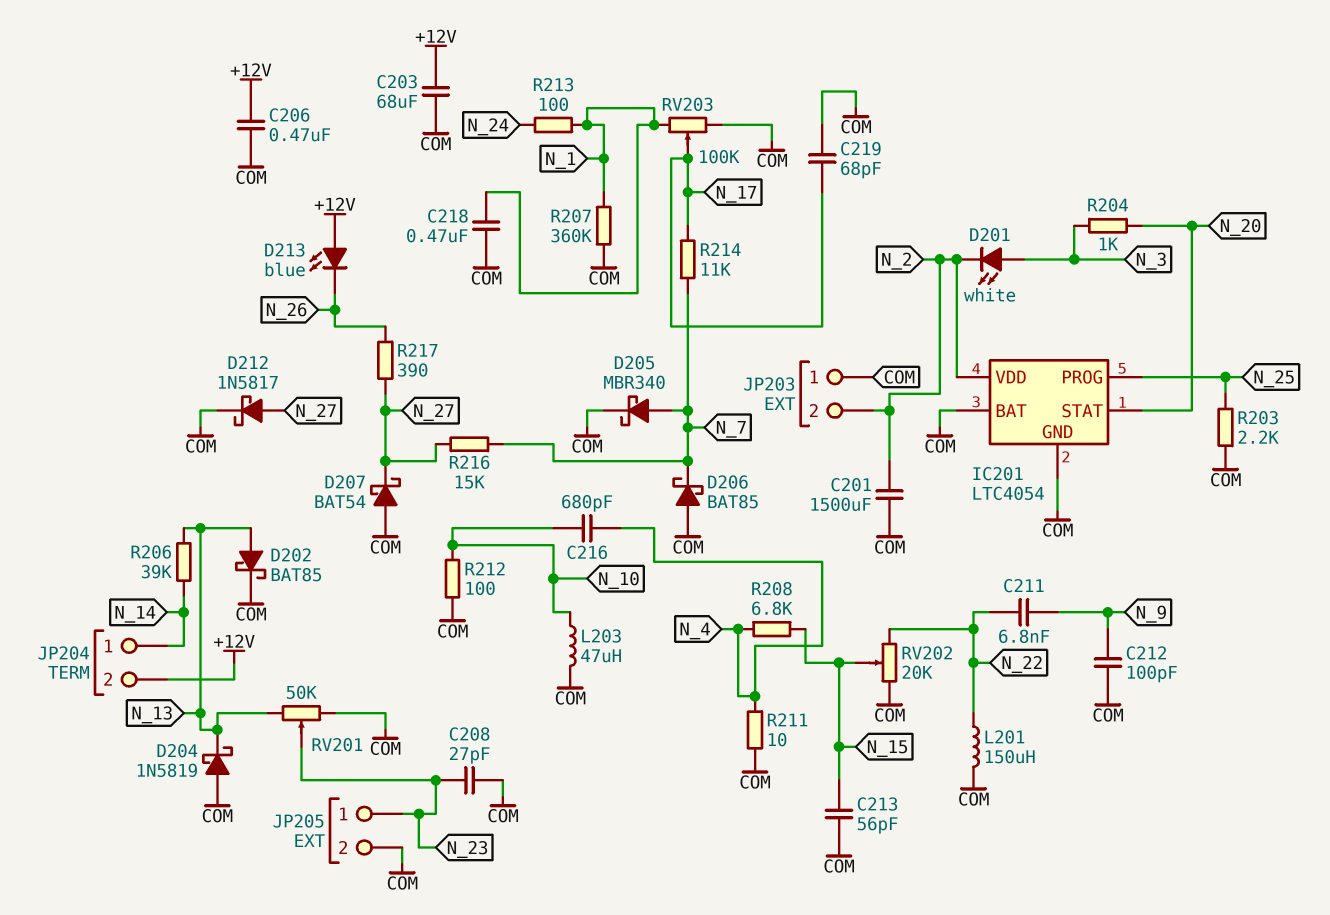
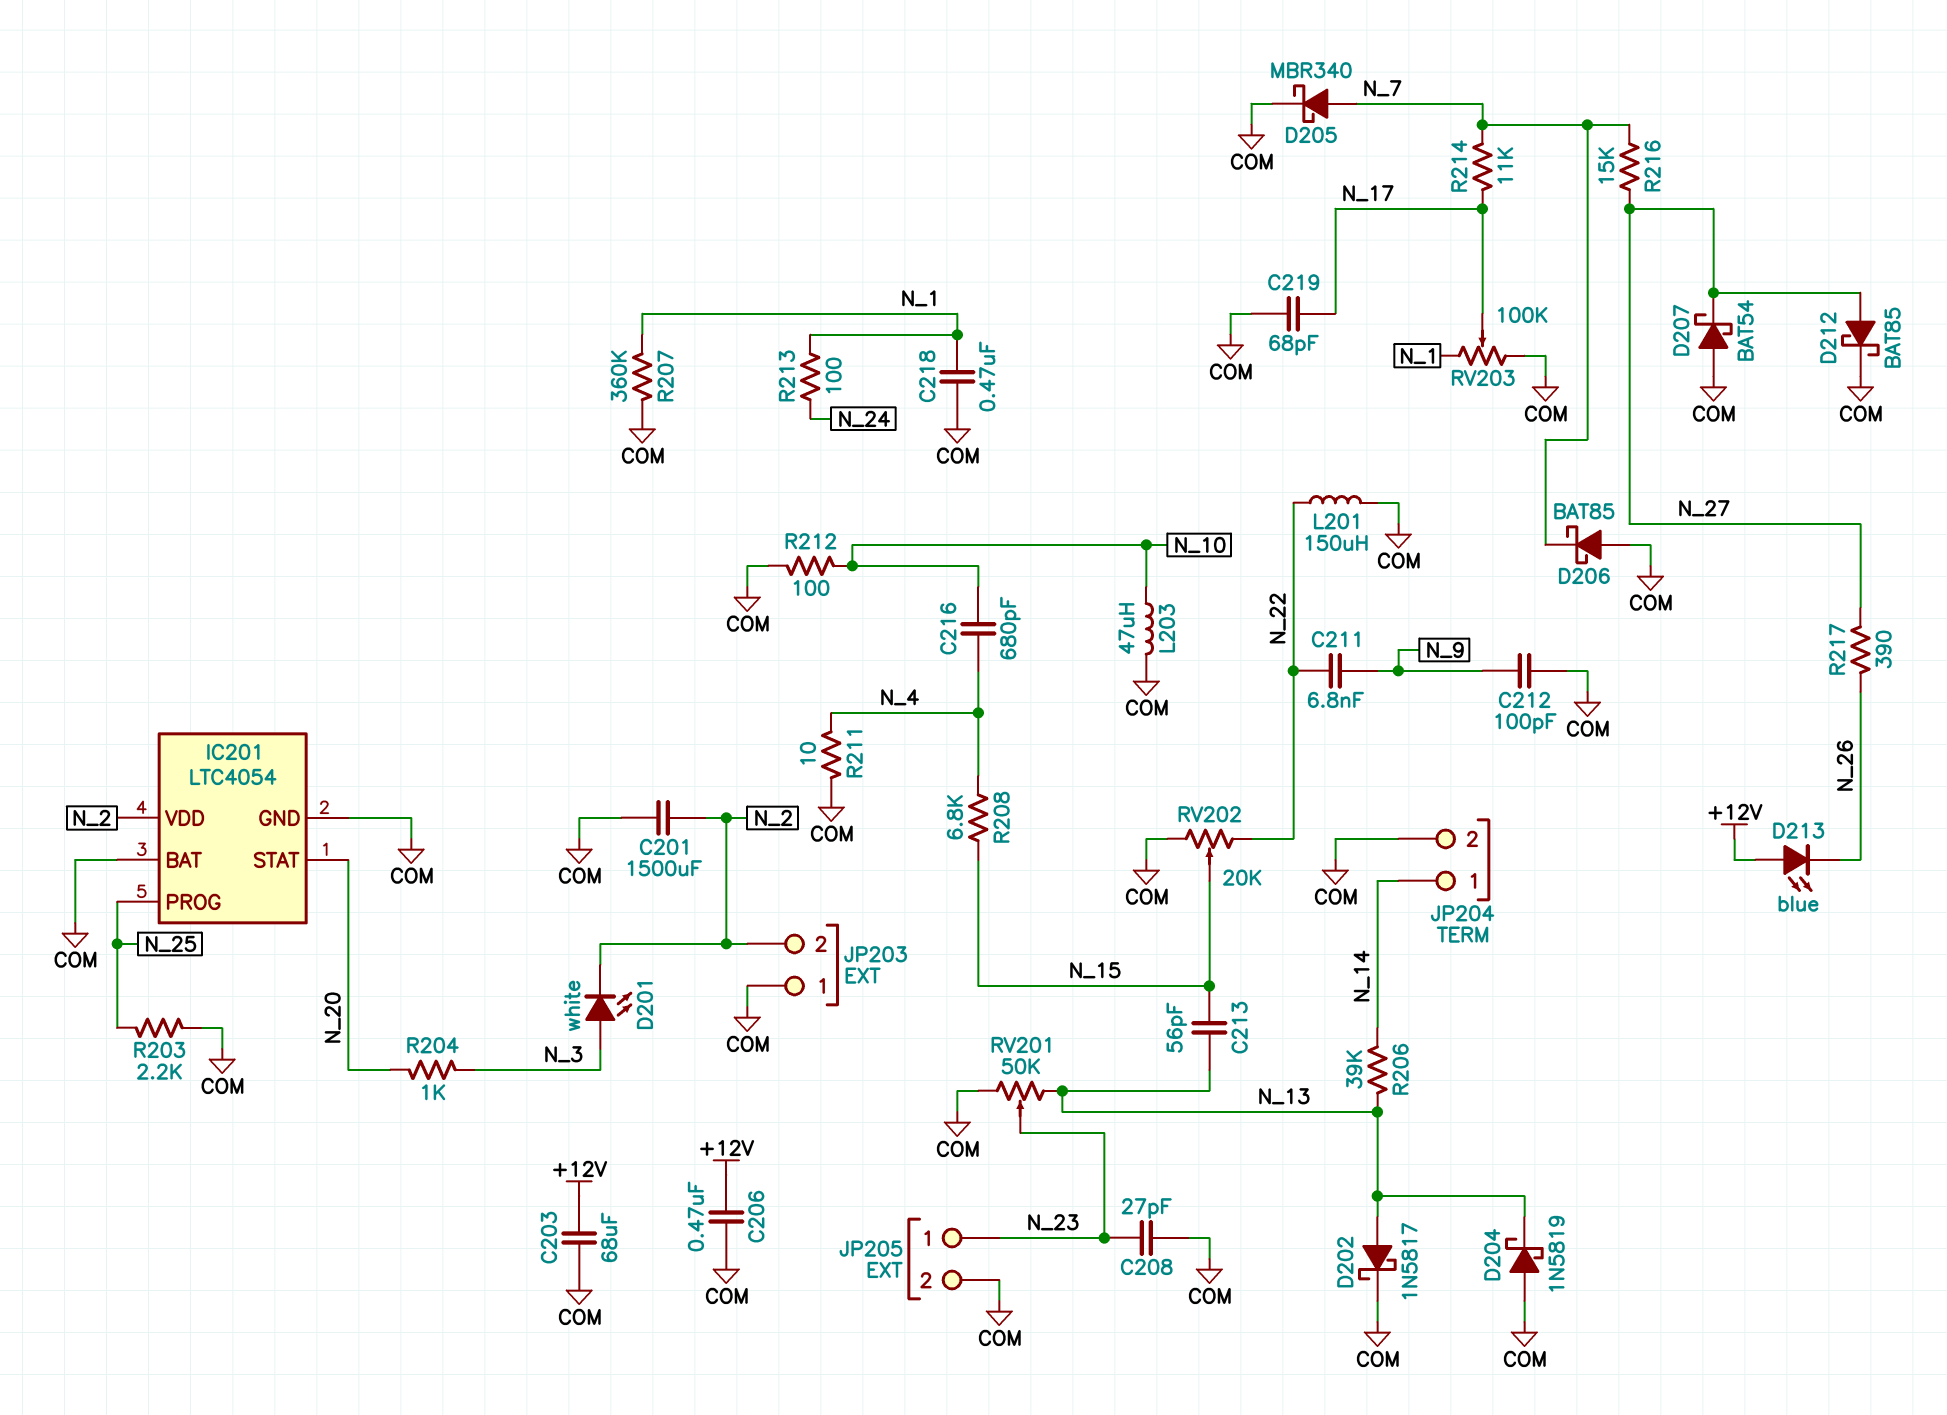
C213: 56pF (COM, N_15) -> 56pF (N_13, N_15)
D202: schottky BAT85 (A N_13, K COM) -> schottky 1N5817 (A N_13, K COM)
D212: schottky 1N5817 (A N_27, K COM) -> schottky BAT85 (A N_27, K COM)
JP204 pin 2: +12V -> COM

